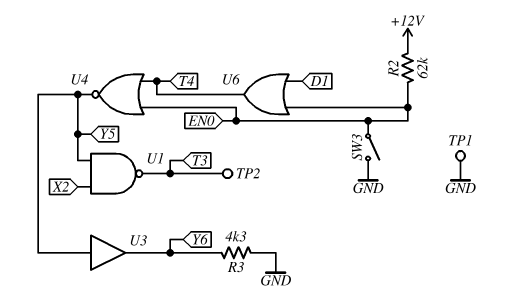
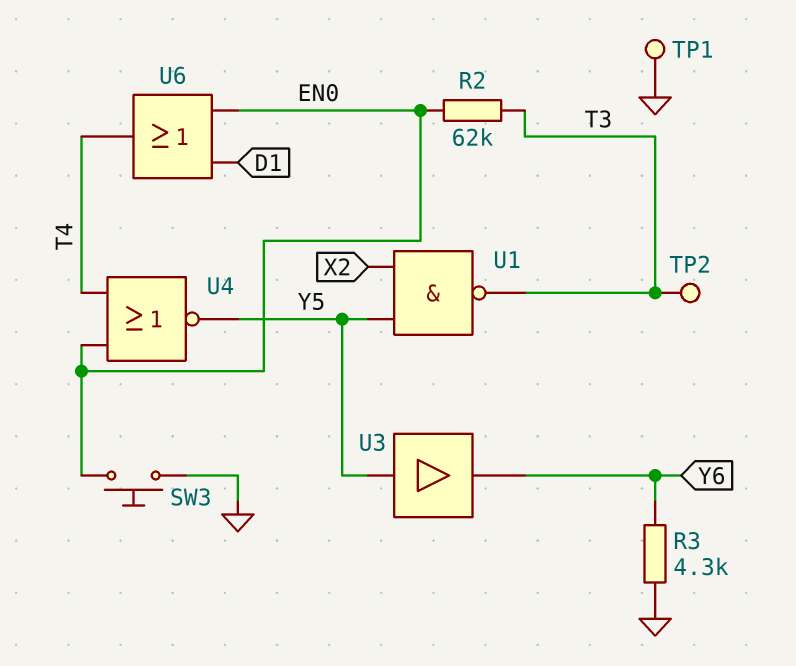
R2: 62k (+12V, EN0) -> 62k (EN0, T3)
SW3: switch (EN0, GND) -> button (EN0, GND)

